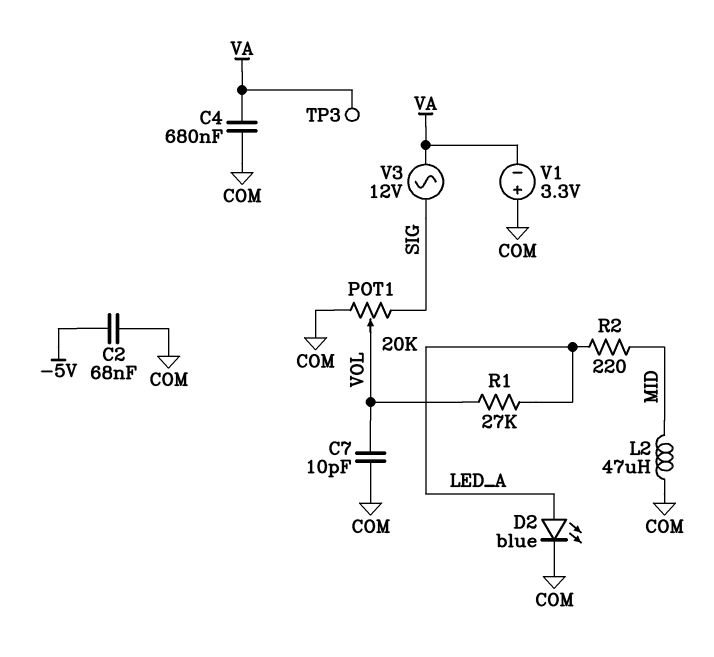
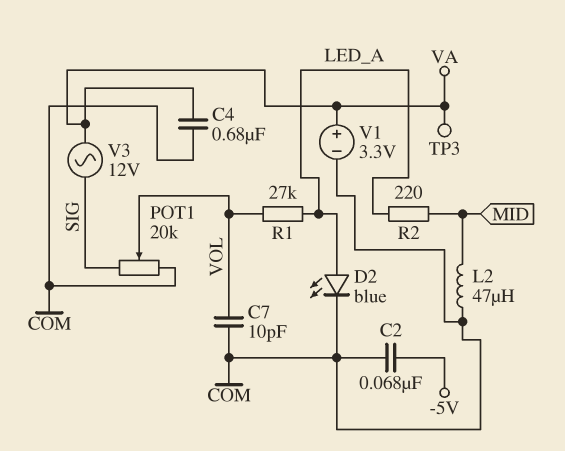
V1: 3.3V (plus COM, minus VA) -> 3.3V (plus VA, minus COM)

